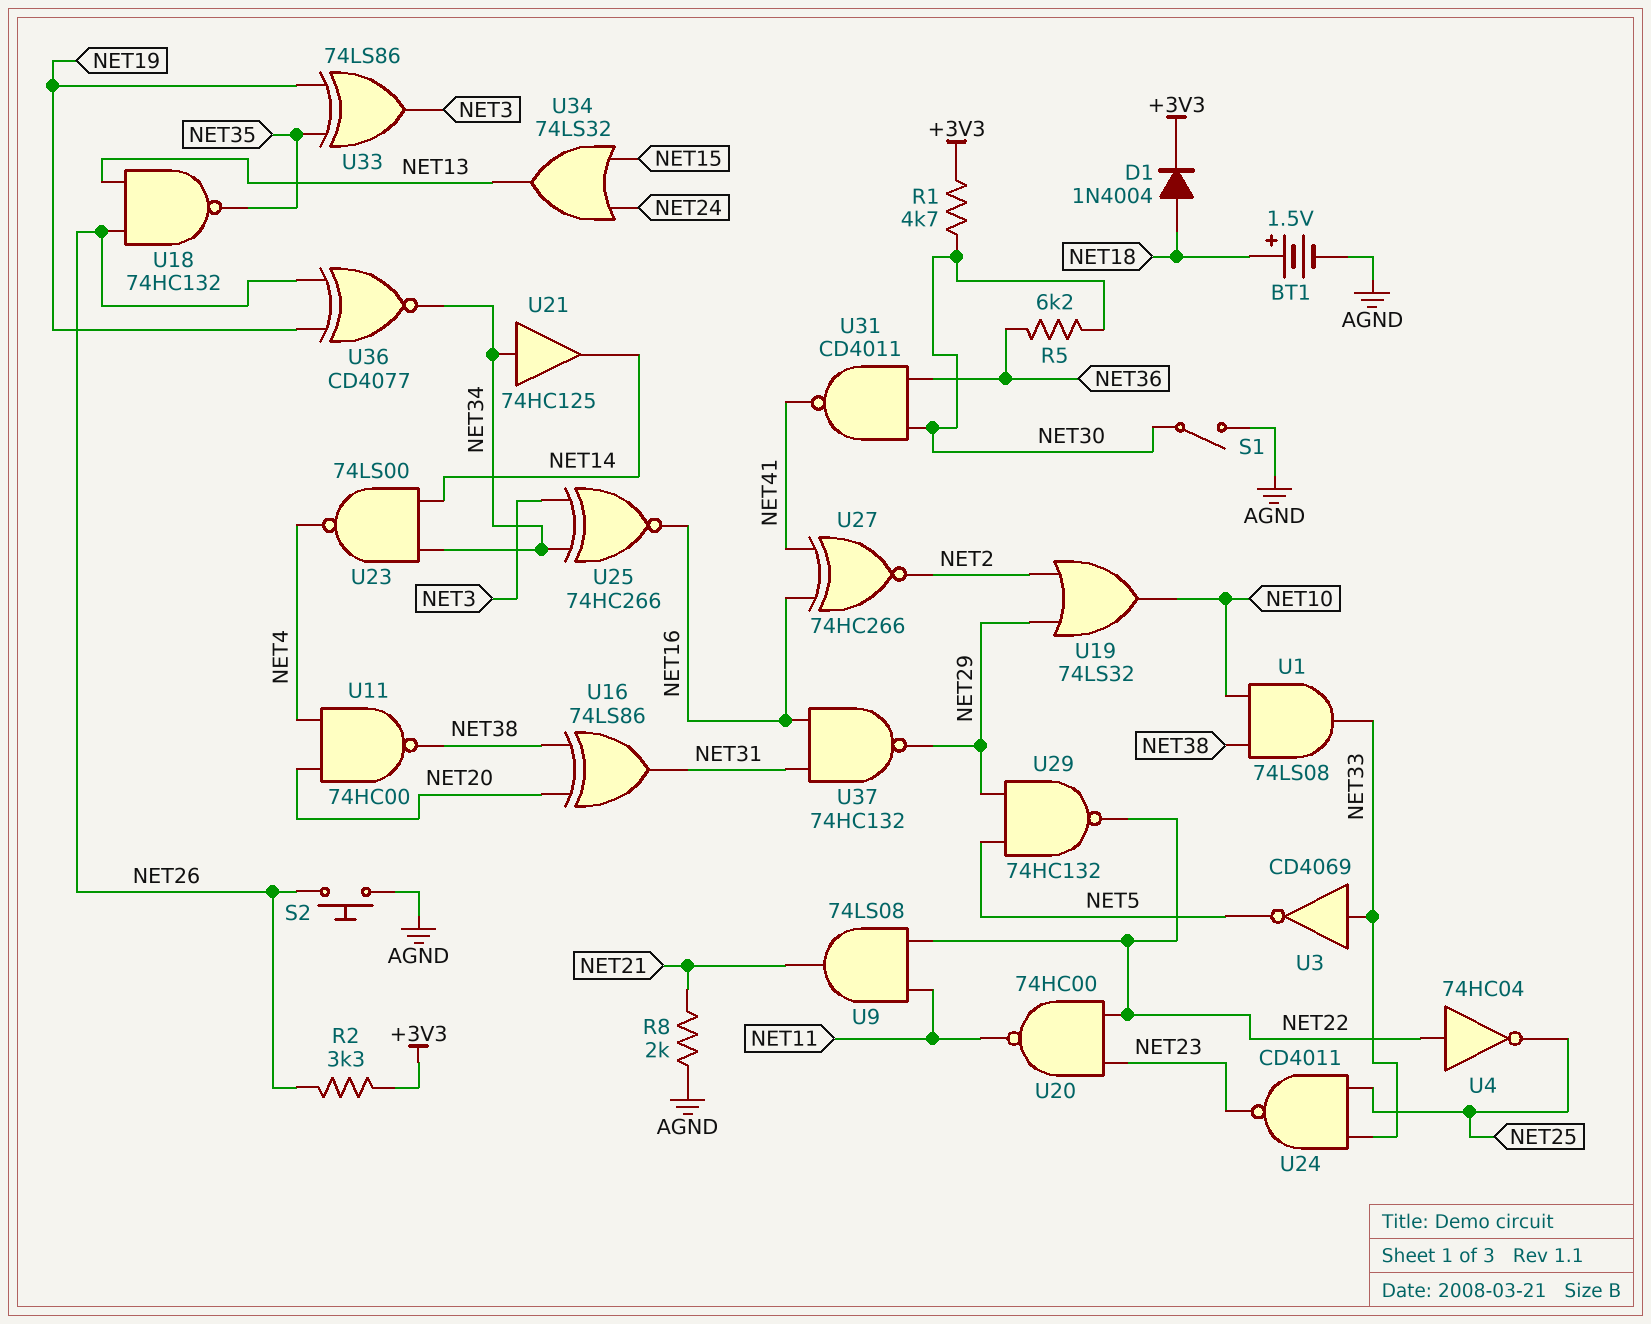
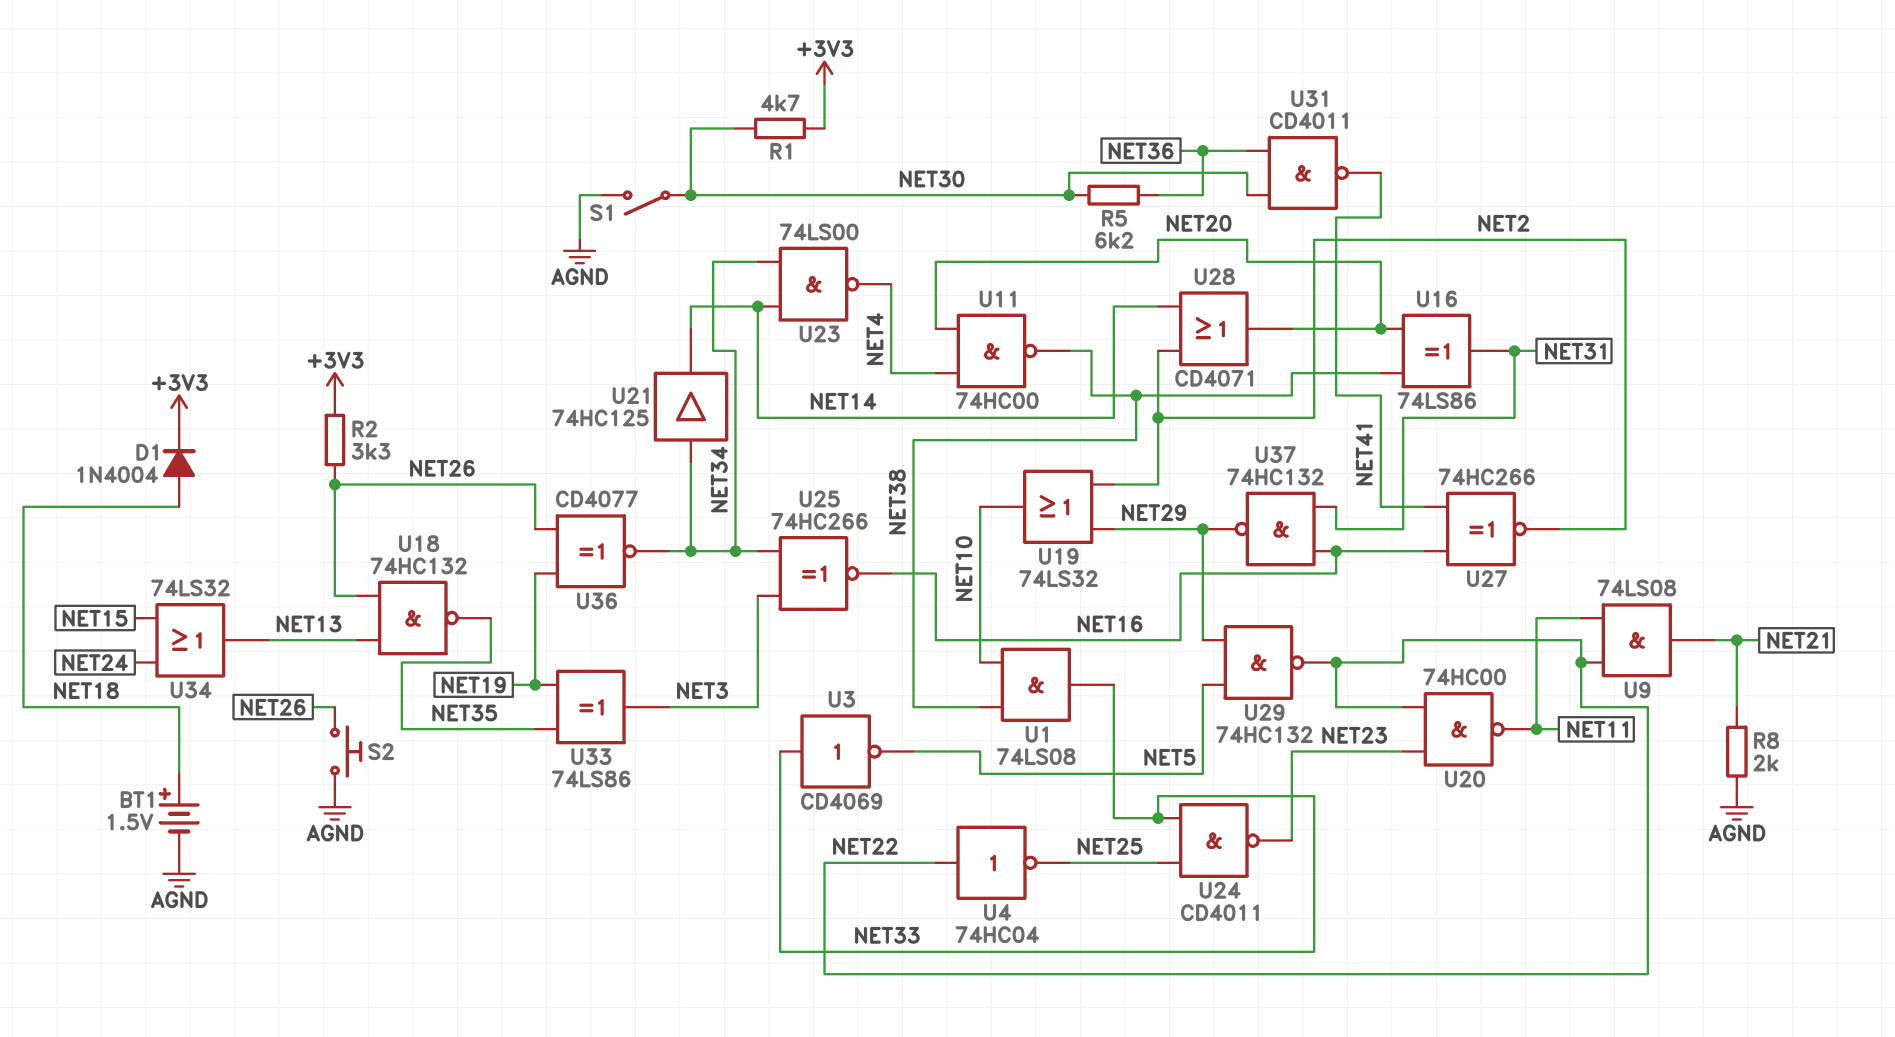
U28: none -> OR CD4071 (in NET2, in NET14, out NET20)

